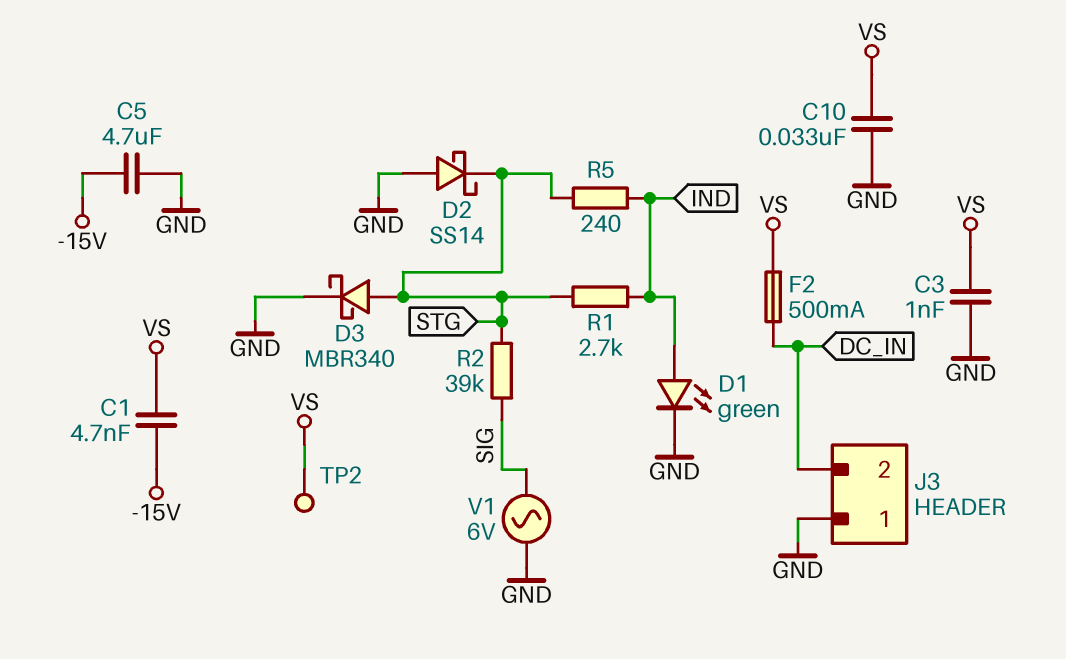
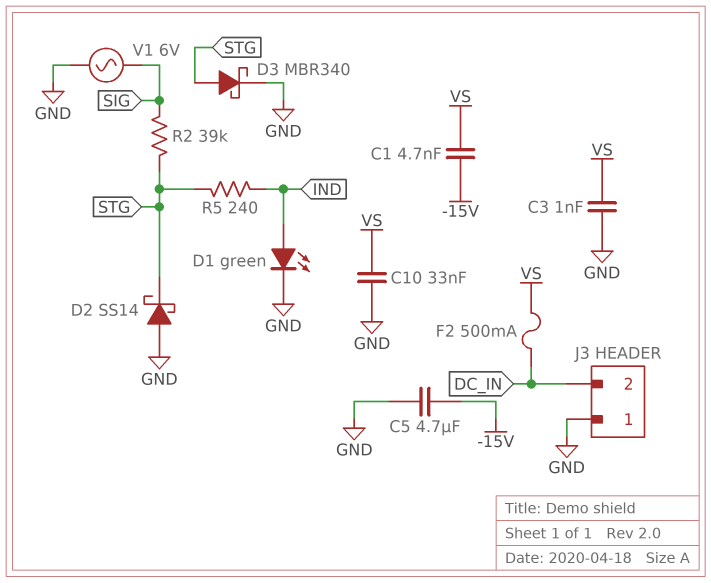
R1: 2.7k (IND, STG) -> none
TP2: test point (VS) -> none

